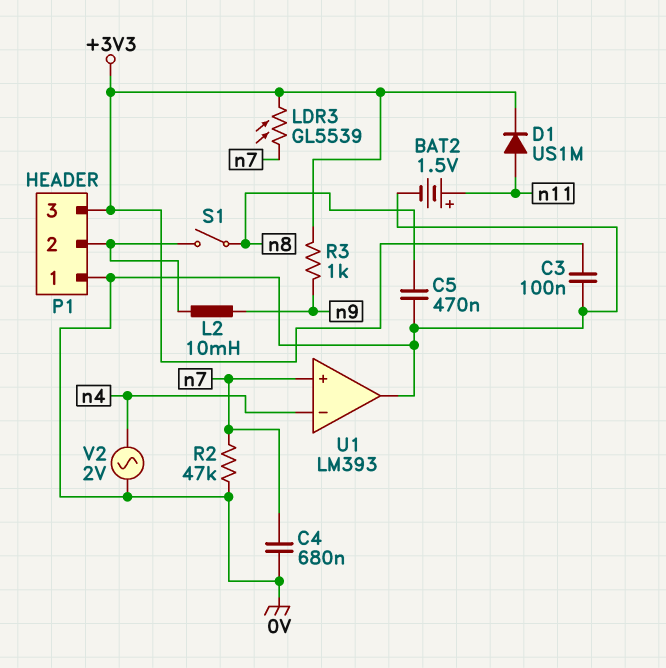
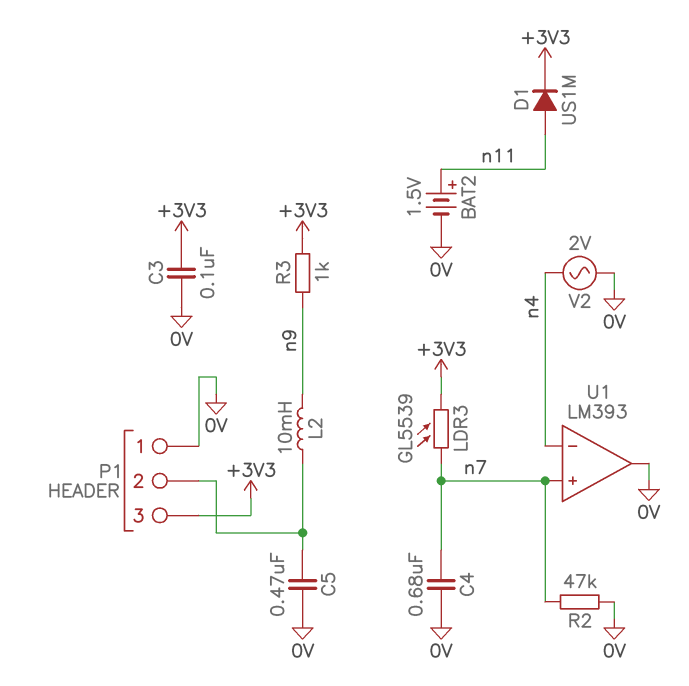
C5: 470nF (0V, n8) -> 470nF (0V, P1/2)
S1: switch (P1/2, n8) -> none

